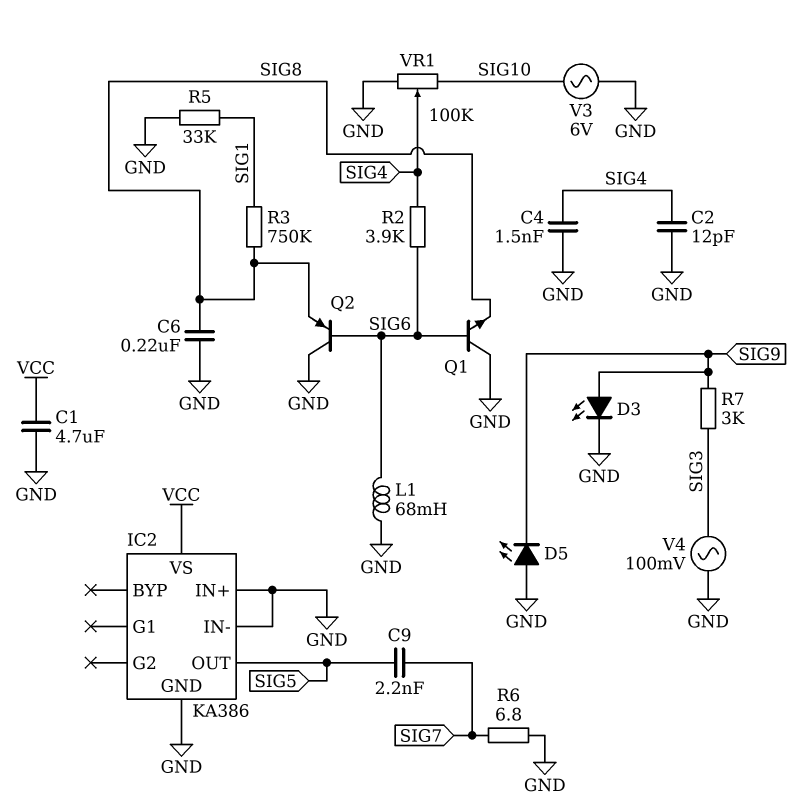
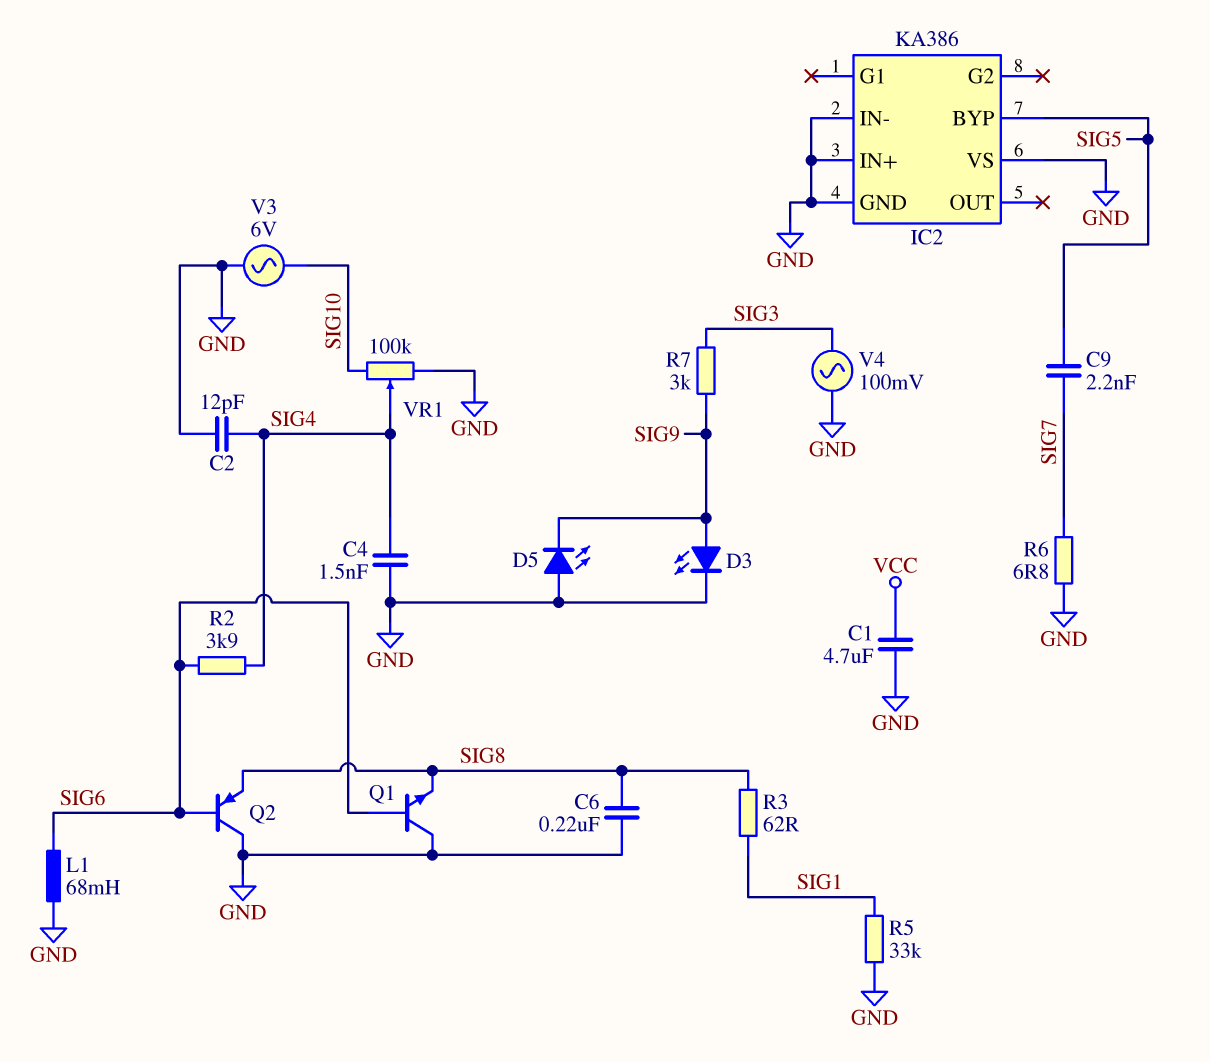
IC2 pin BYP: none -> SIG5
IC2 pin OUT: SIG5 -> none
IC2 pin VS: VCC -> GND
R3: 750k (SIG1, SIG8) -> 62 (SIG1, SIG8)

